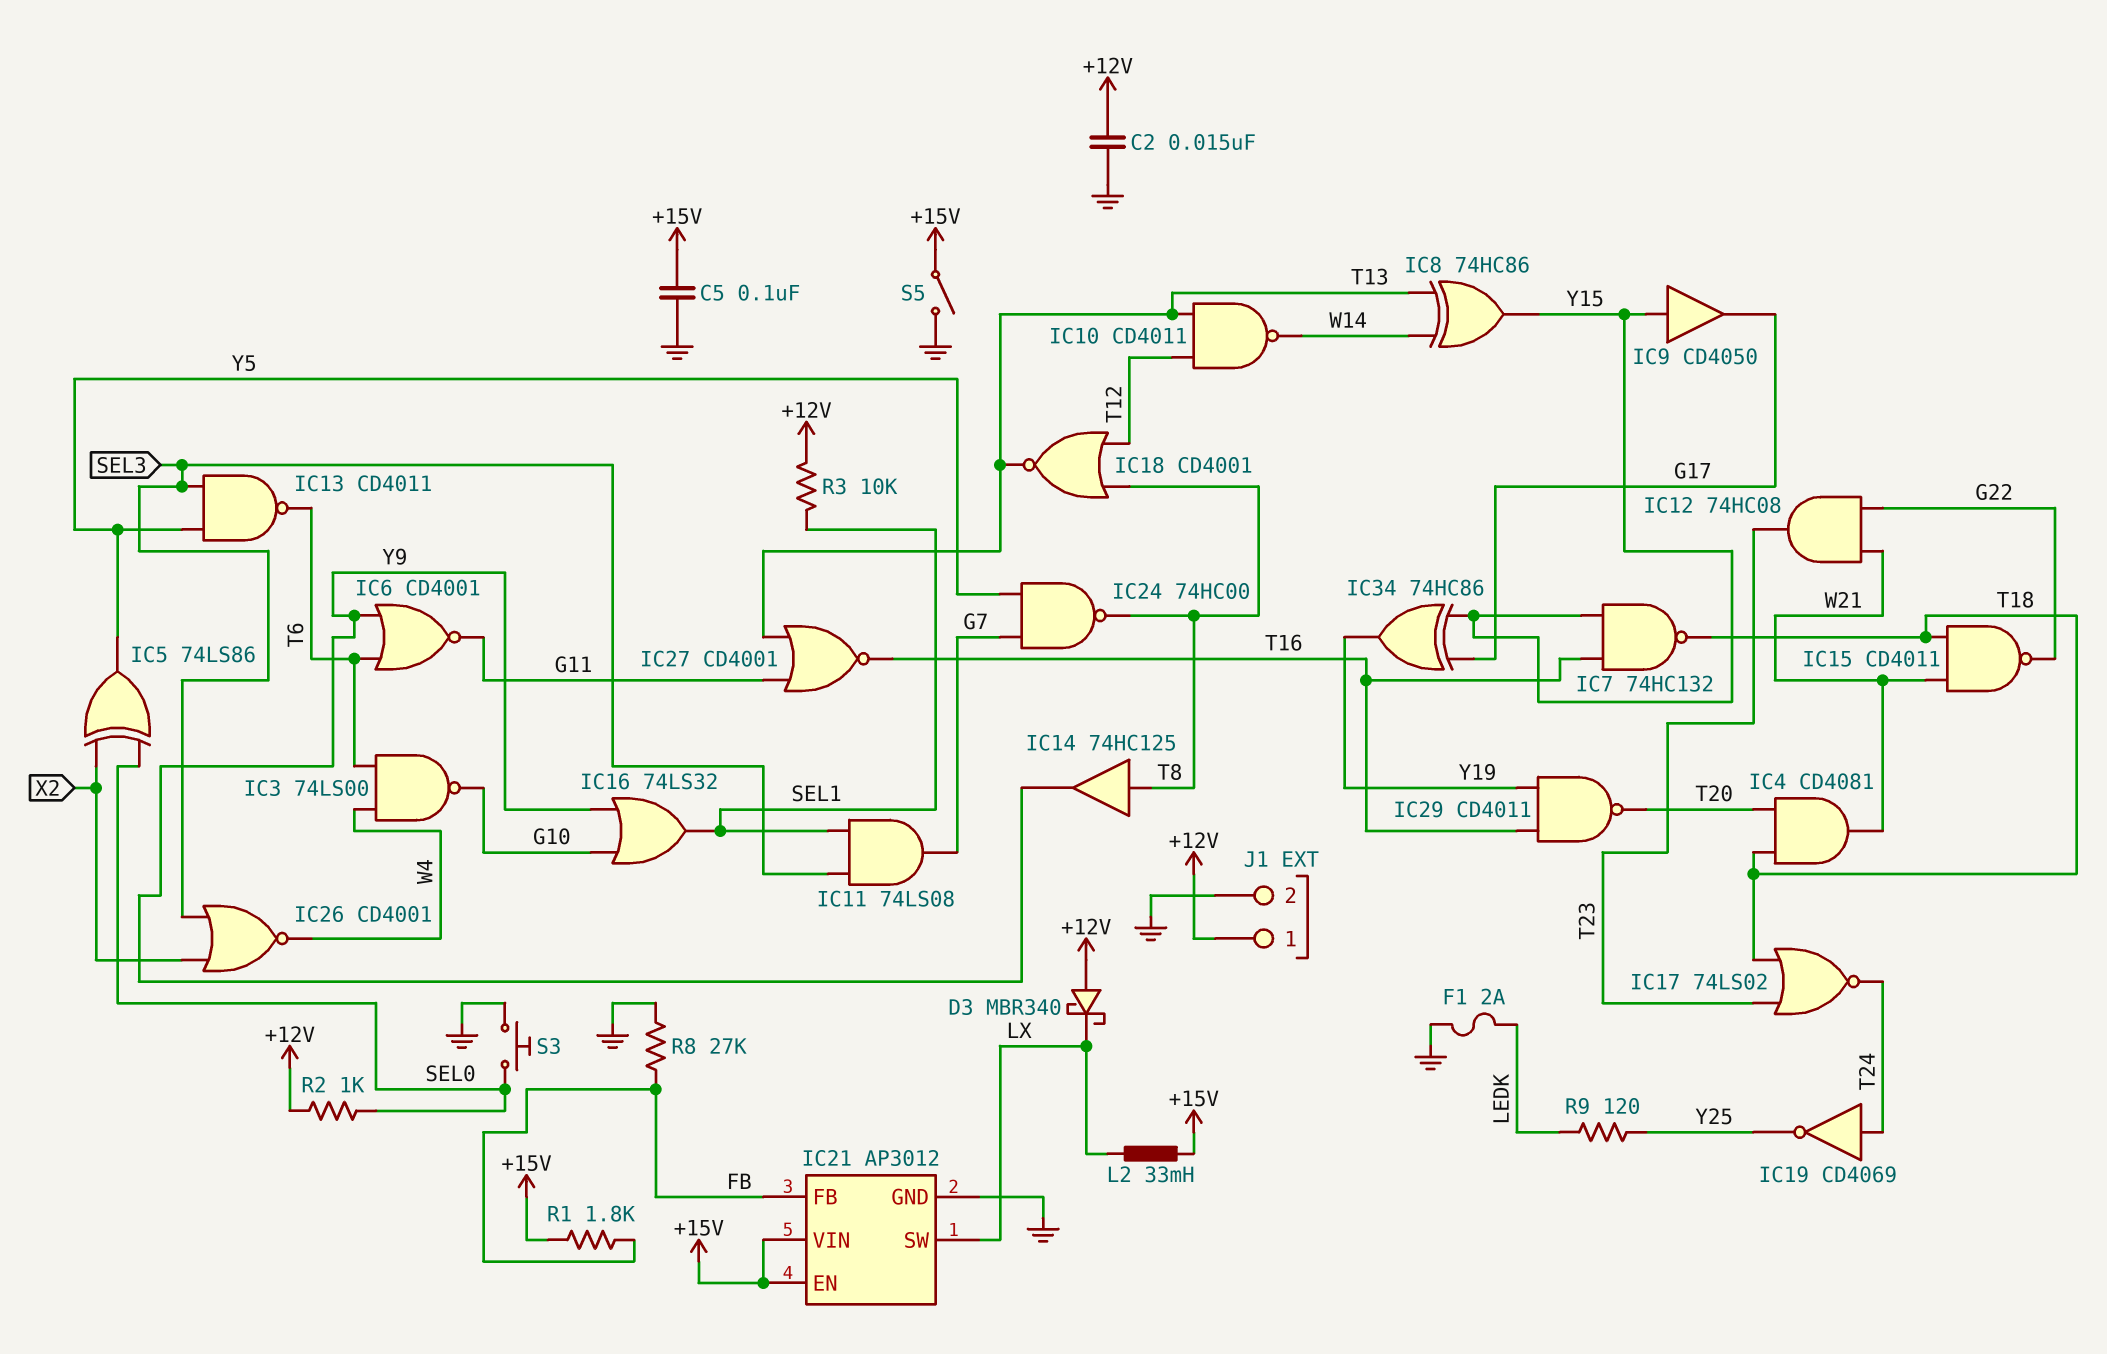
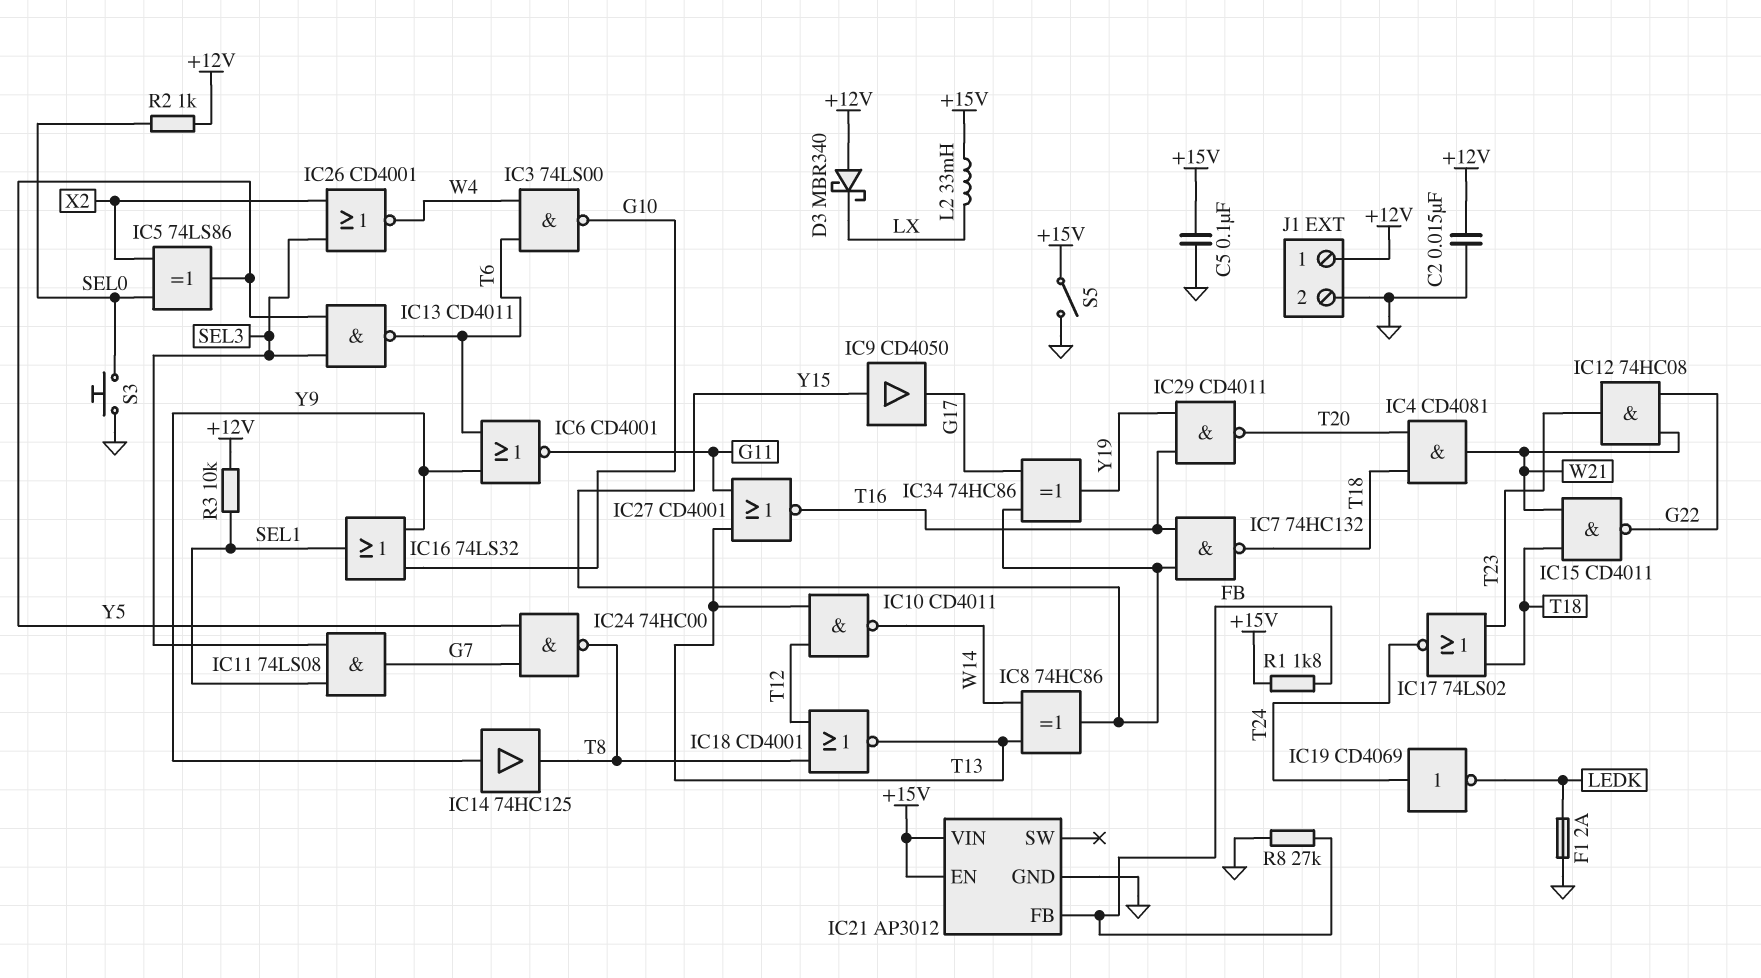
IC14: buffer 74HC125 (in T8, out Y9) -> buffer 74HC125 (in Y9, out T8)
IC19: NOT CD4069 (in T24, out Y25) -> NOT CD4069 (in T24, out LEDK)
IC21 pin SW: LX -> none
R9: 120 (LEDK, Y25) -> none

